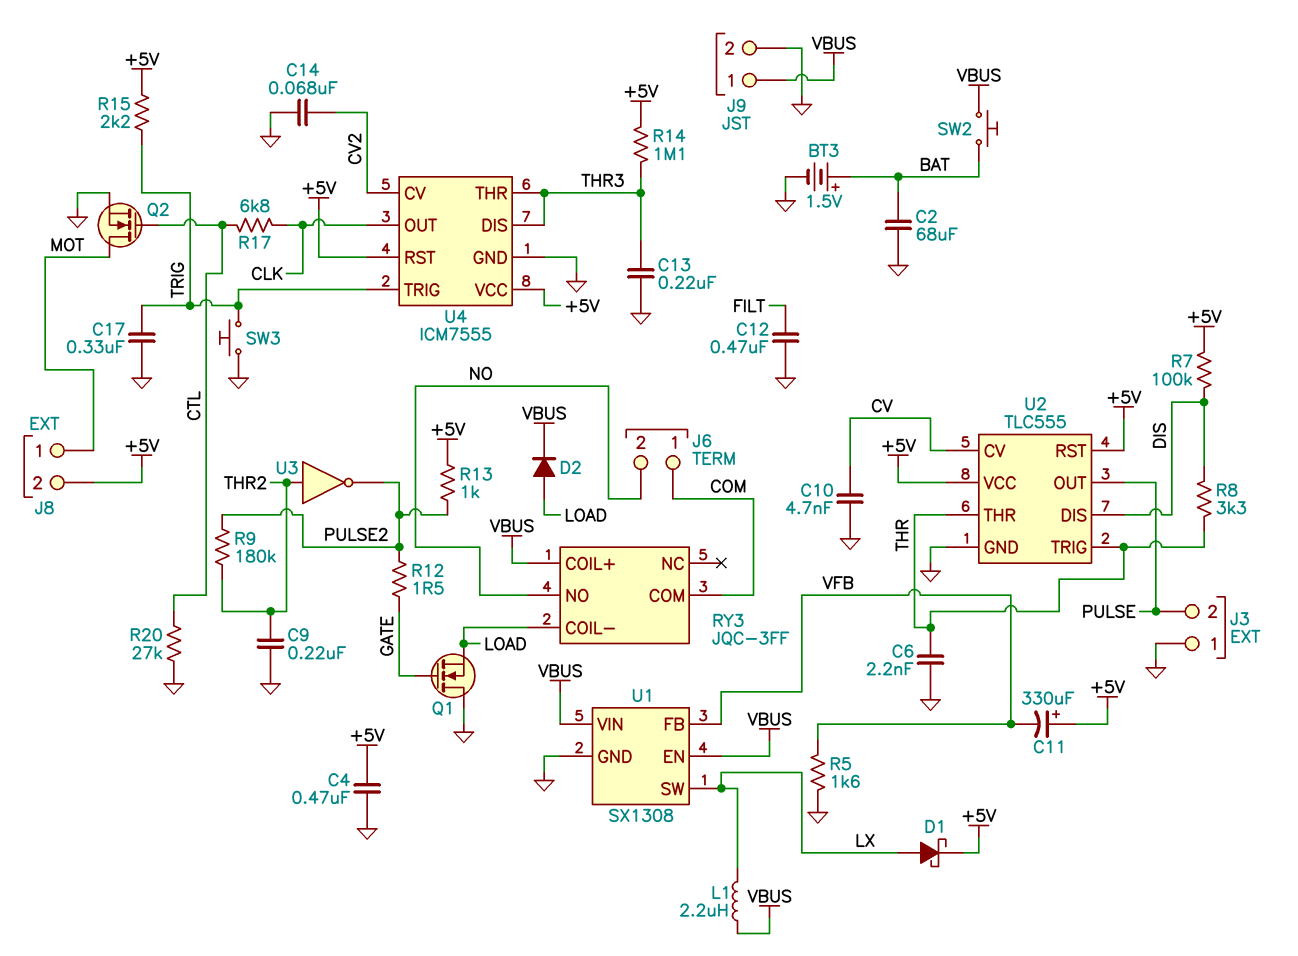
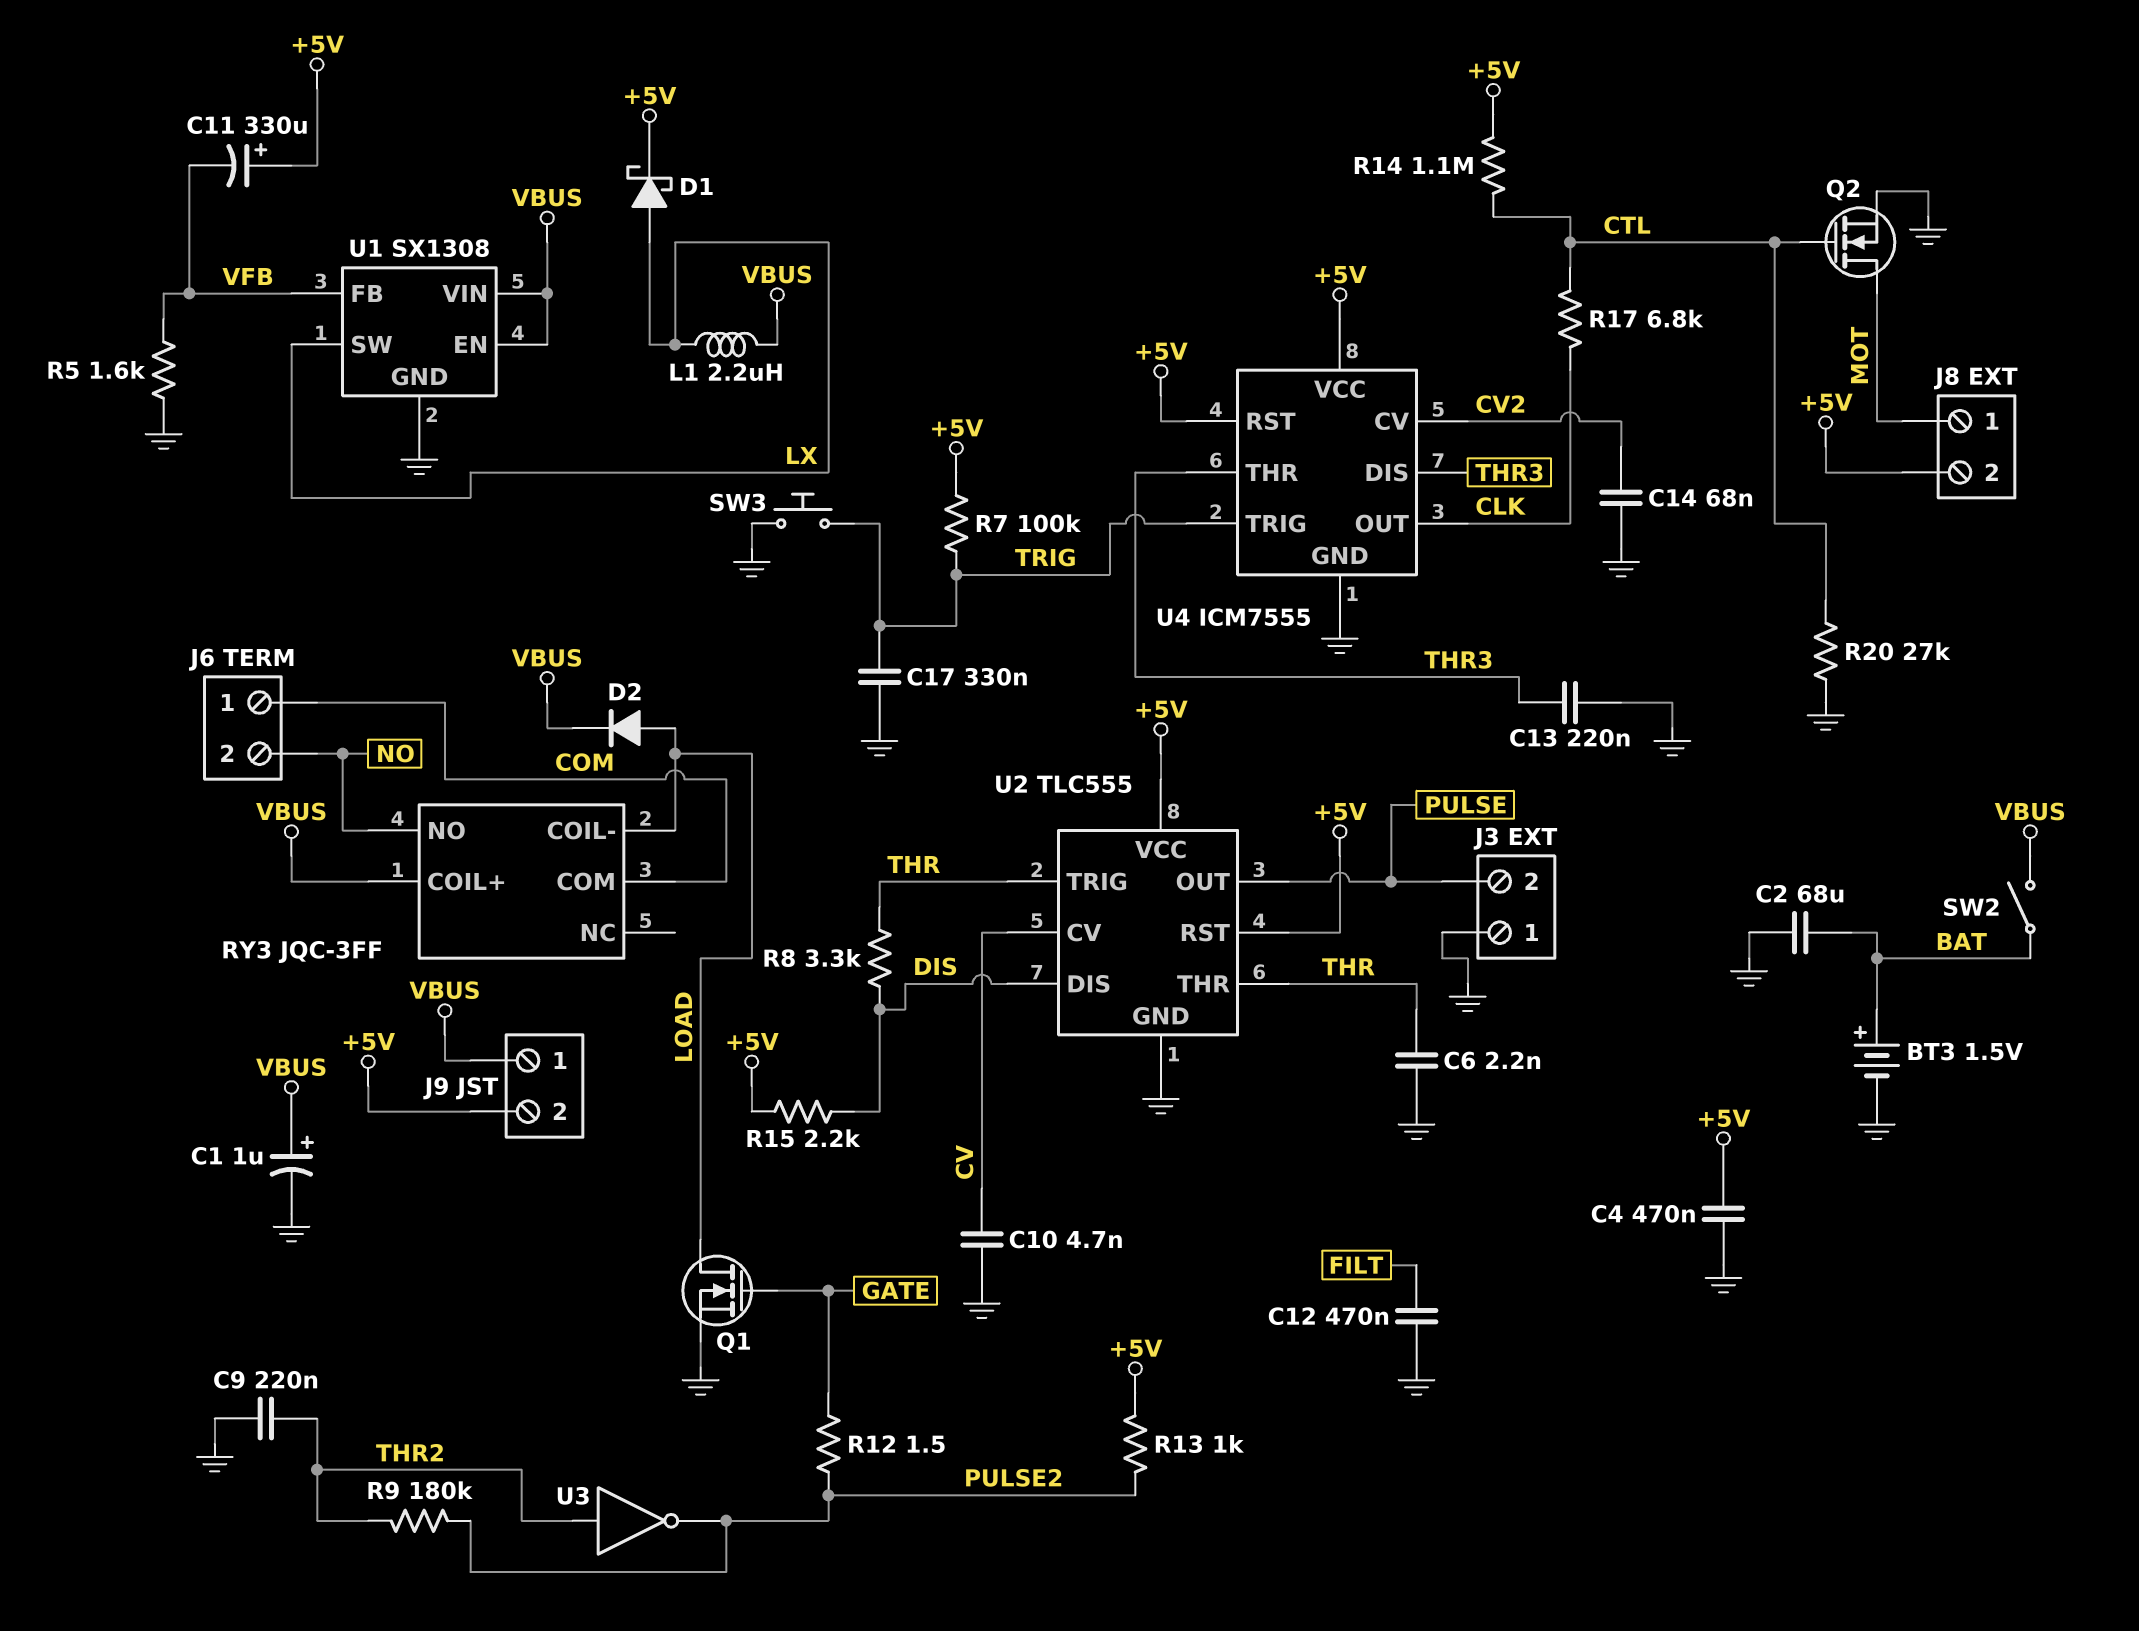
C1: none -> 1uF (plus VBUS, minus GND)
J9 pin 2: GND -> +5V
Q1: NMOS (G GATE, D GND, S LOAD) -> NMOS (G GATE, D LOAD, S GND)
R7: 100k (+5V, DIS) -> 100k (+5V, TRIG)
R14: 1.1M (+5V, THR3) -> 1.1M (+5V, CTL)
R15: 2.2k (+5V, TRIG) -> 2.2k (+5V, DIS)
SW2: button (BAT, VBUS) -> switch (BAT, VBUS)

